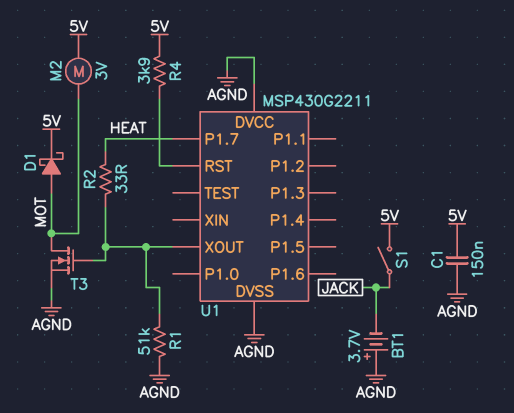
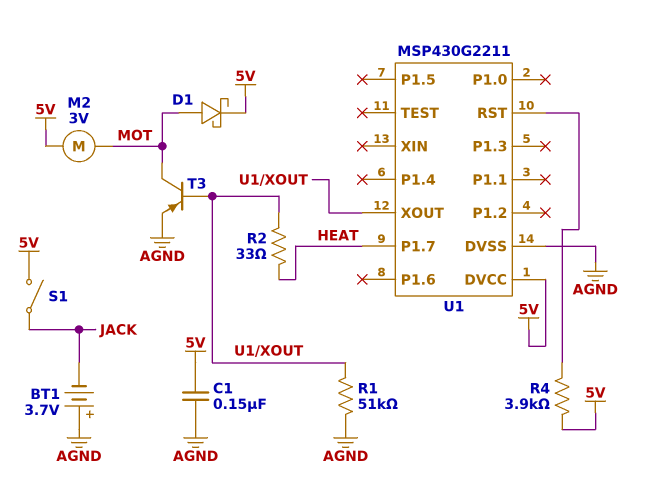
T3: NMOS (G U1/XOUT, D MOT, S AGND) -> PNP (B U1/XOUT, C MOT, E AGND)
U1 pin DVCC: AGND -> 5V

